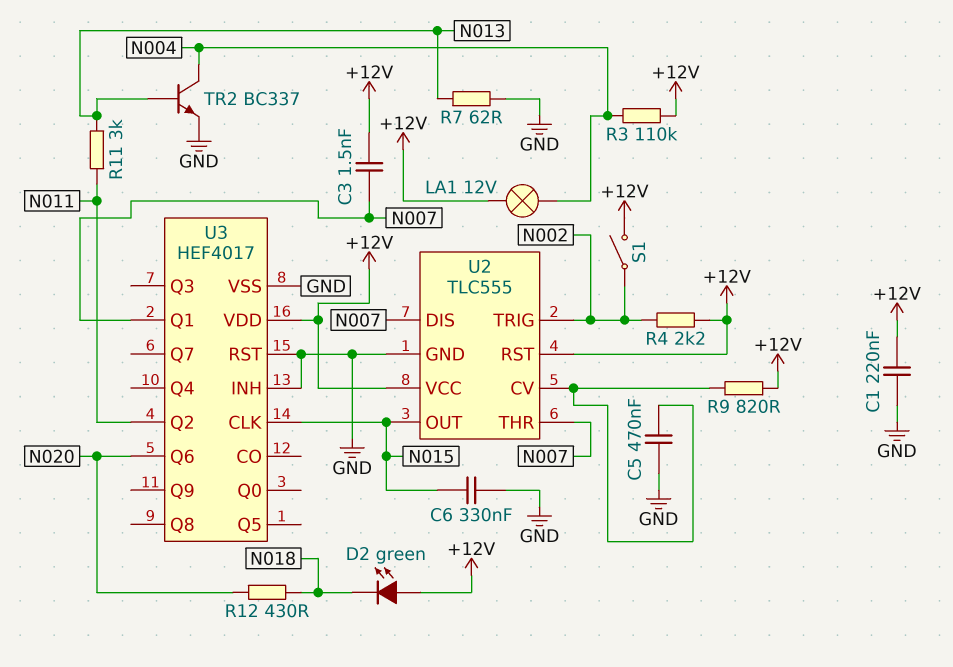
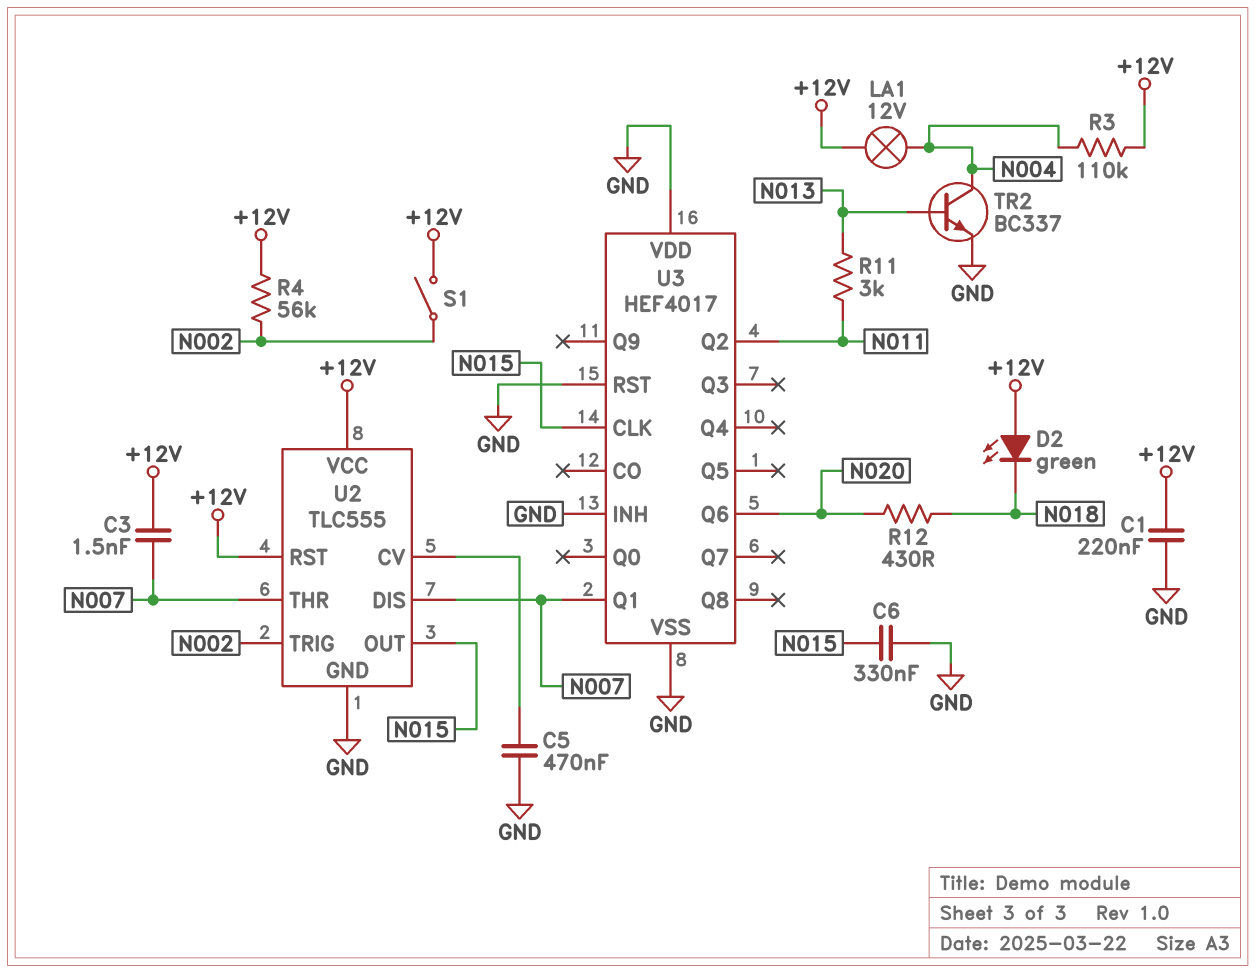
R4: 2.2k (+12V, N002) -> 56k (+12V, N002)
R7: 62 (GND, N013) -> none
R9: 820 (+12V, U2/CV) -> none
U3 pin VDD: +12V -> GND

